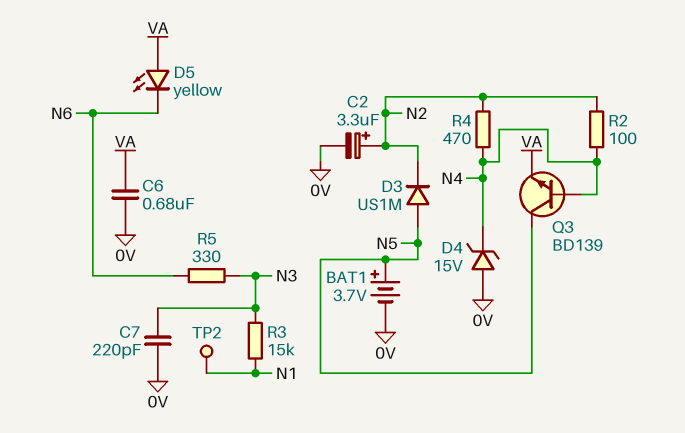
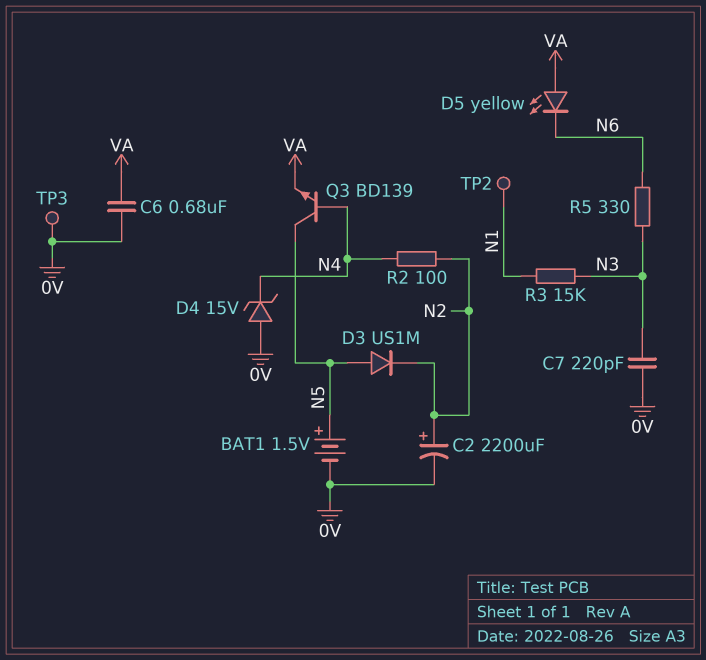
BAT1: 3.7V (plus N5, minus 0V) -> 1.5V (plus N5, minus 0V)
C2: 3.3uF (plus N2, minus 0V) -> 2200uF (plus N2, minus 0V)
R4: 470 (N2, N4) -> none
TP3: none -> test point (0V)

